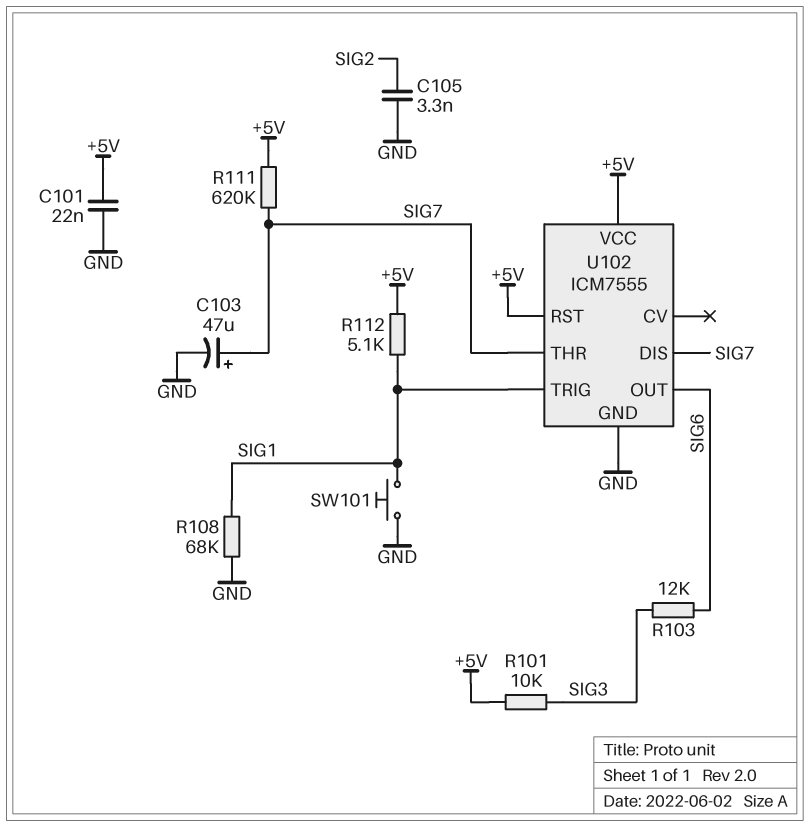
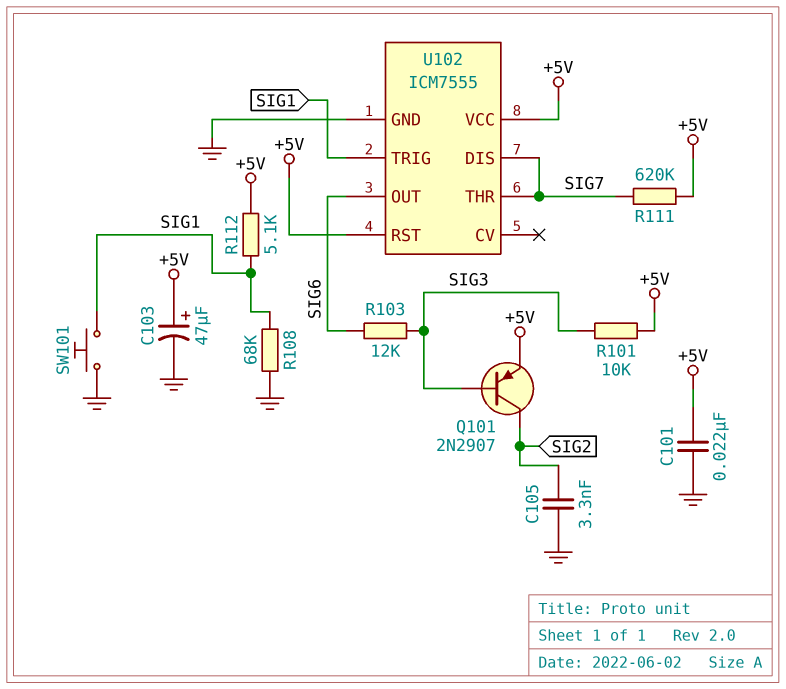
C103: 47uF (plus SIG7, minus GND) -> 47uF (plus +5V, minus GND)
Q101: none -> PNP 2N2907 (B SIG3, C SIG2, E +5V)

